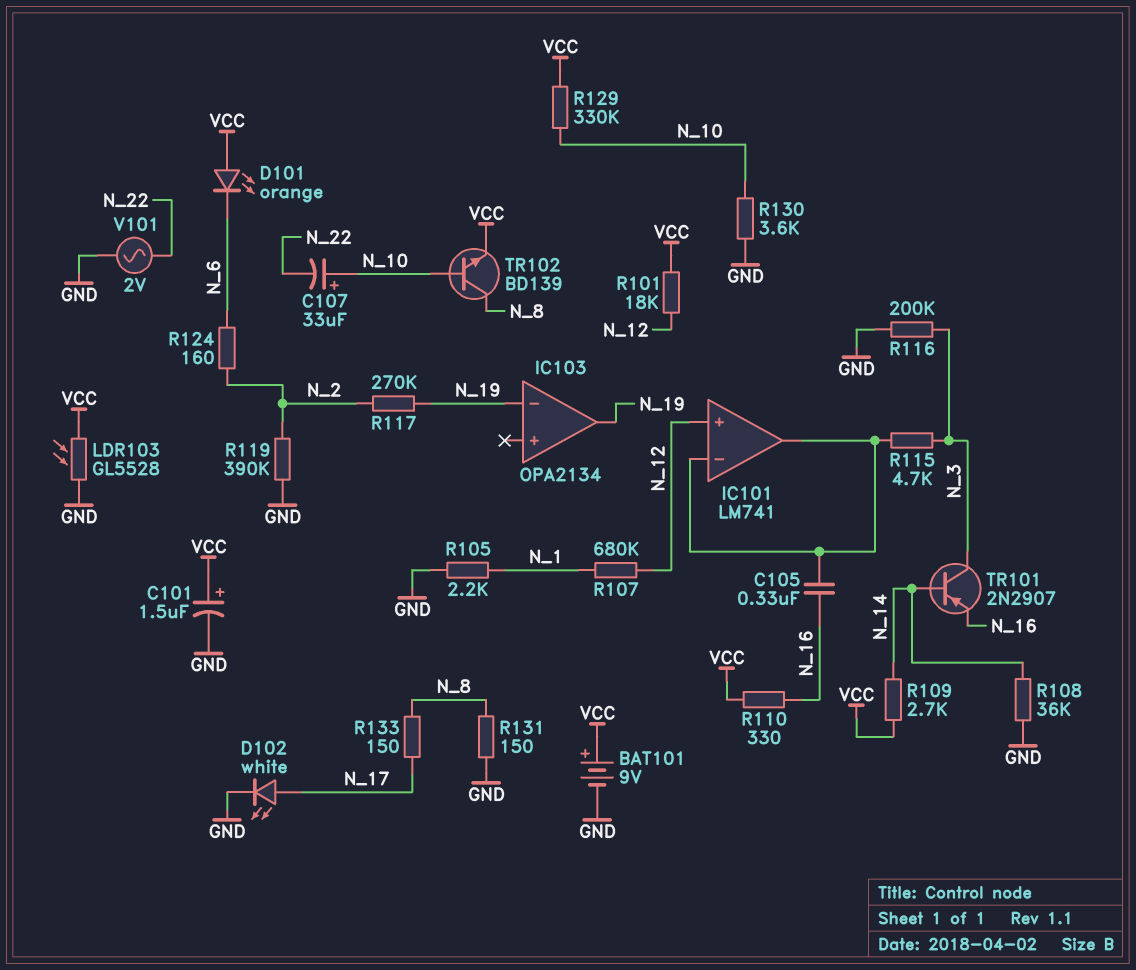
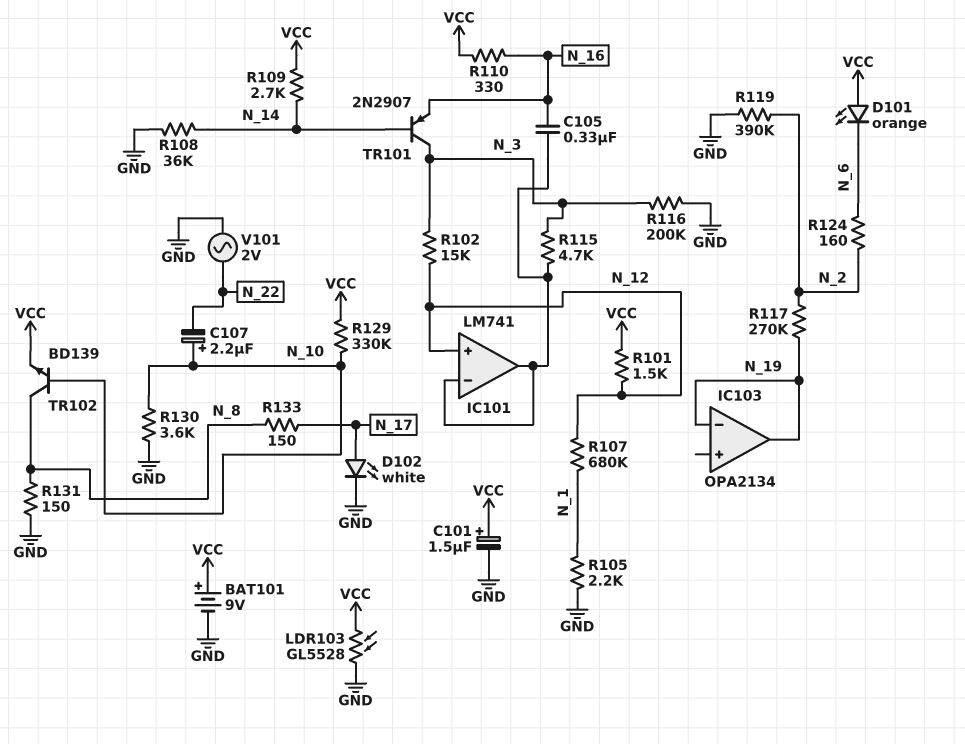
C107: 33uF (plus N_10, minus N_22) -> 2.2uF (plus N_10, minus N_22)
R101: 18k (N_12, VCC) -> 1.5k (N_12, VCC)
R102: none -> 15k (N_3, N_12)

